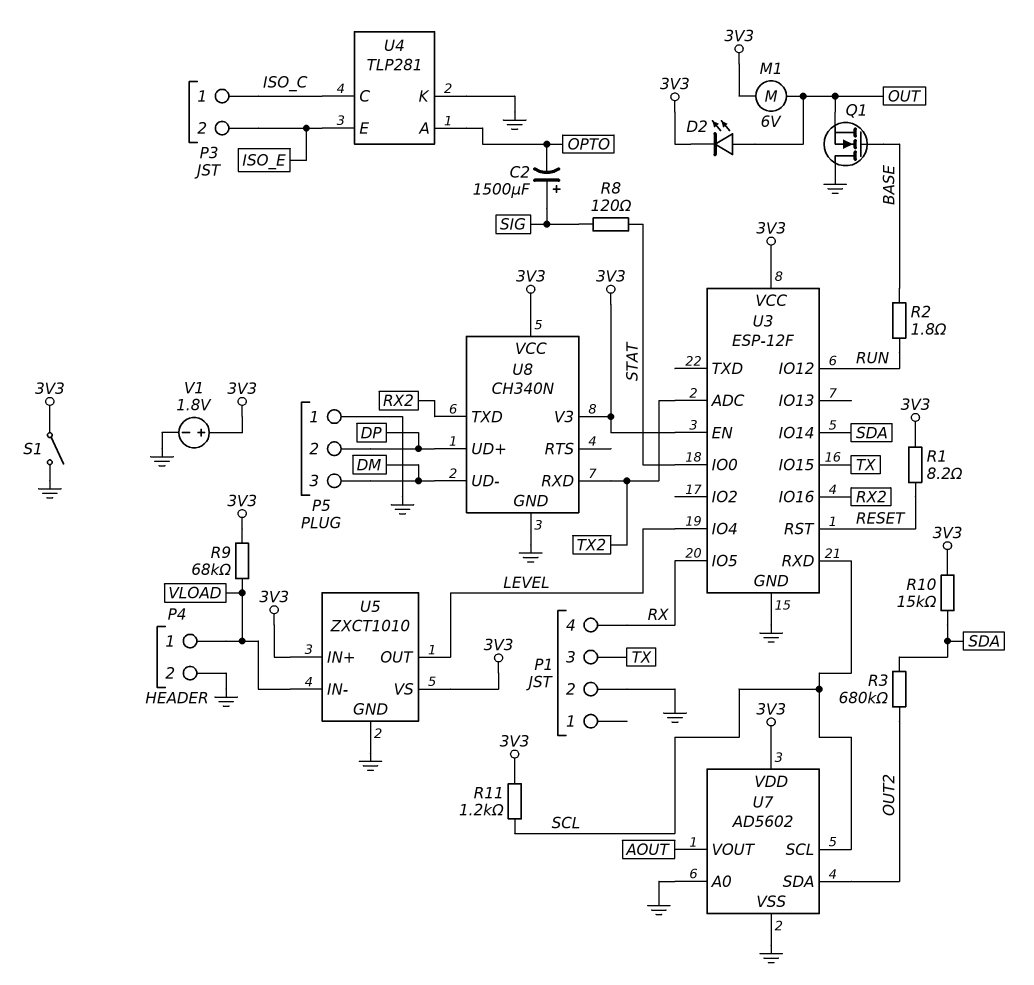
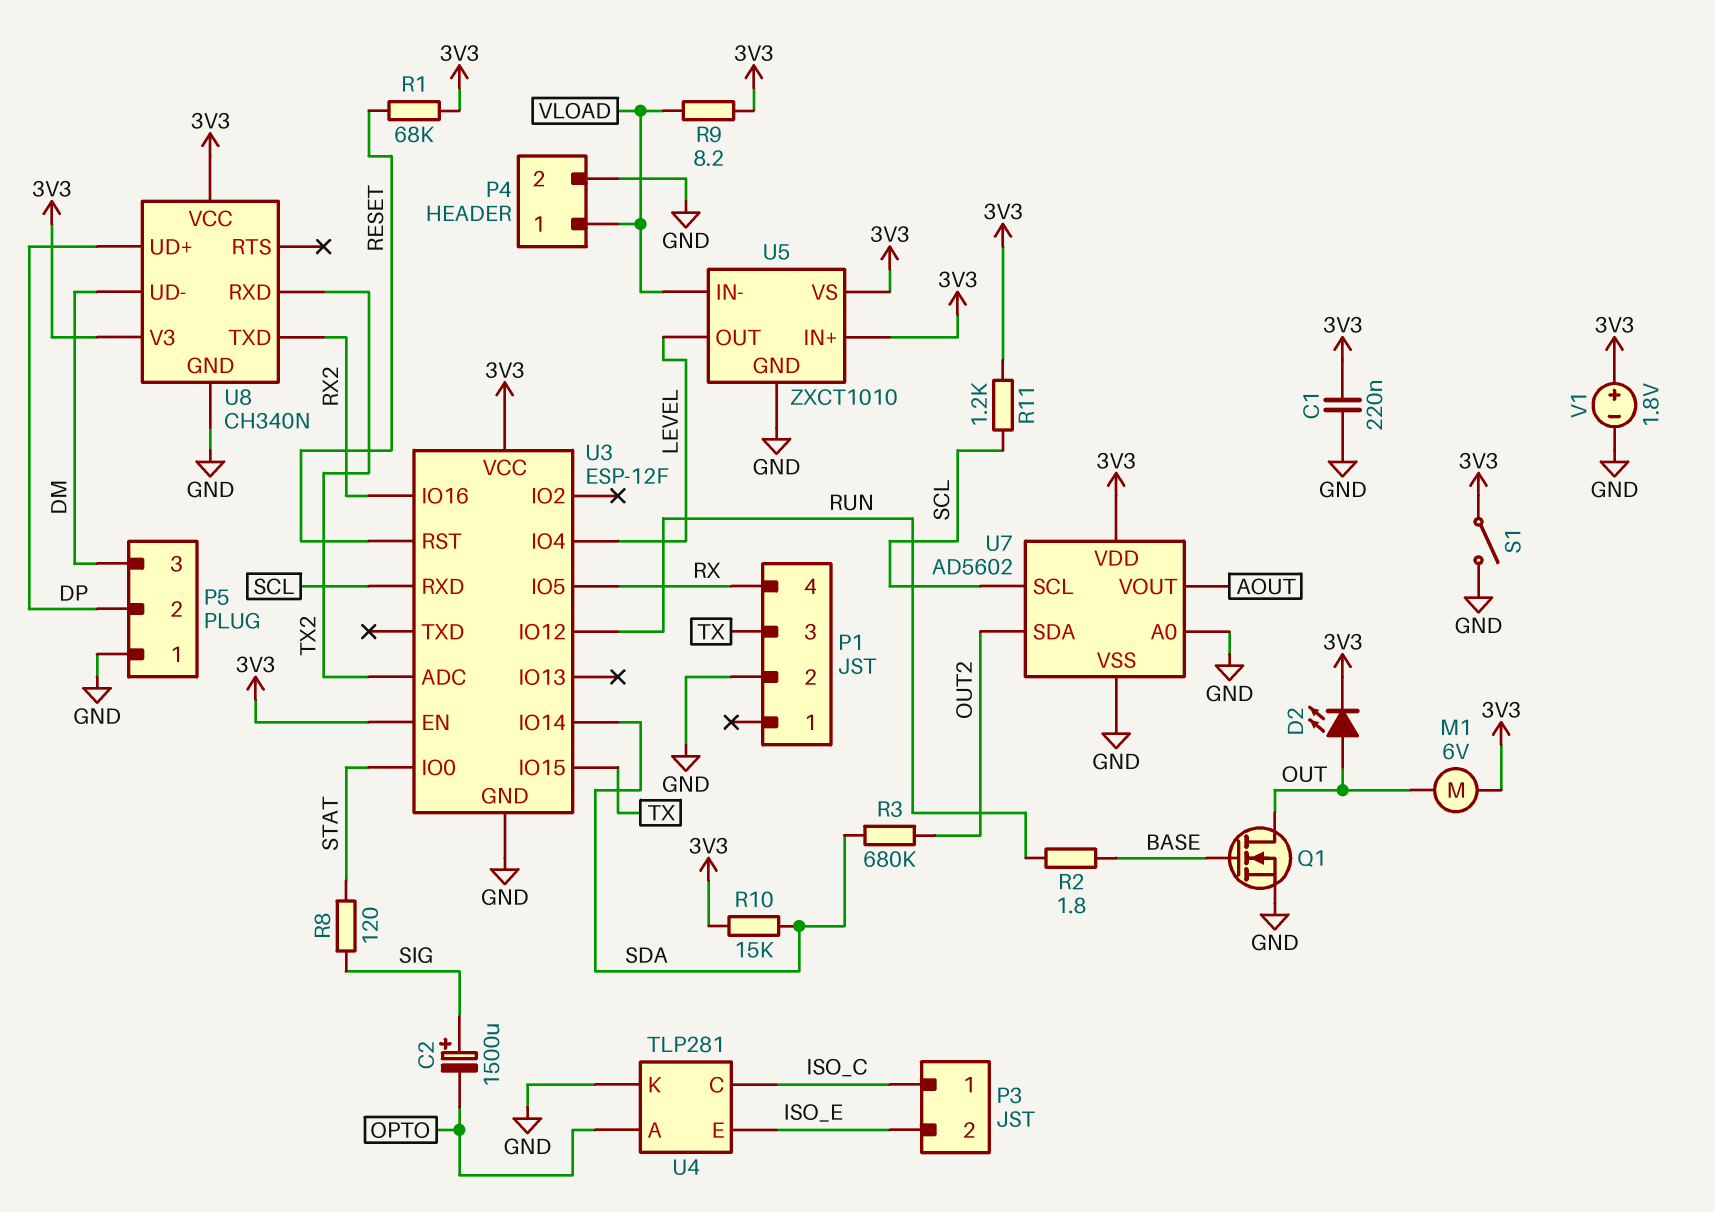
C1: none -> 220nF (3V3, GND)
Q1: NMOS (G BASE, D GND, S OUT) -> NMOS (G BASE, D OUT, S GND)
R1: 8.2 (3V3, RESET) -> 68k (3V3, RESET)
R9: 68k (3V3, VLOAD) -> 8.2 (3V3, VLOAD)

